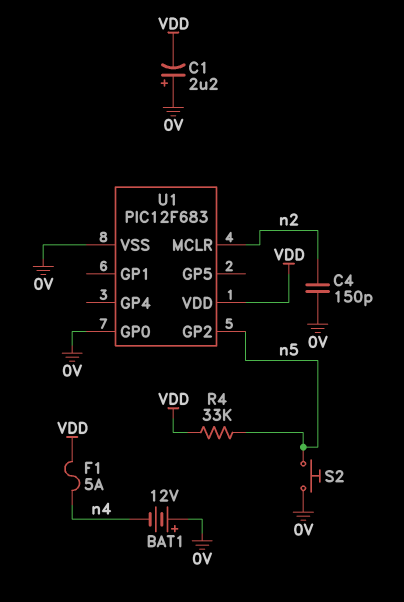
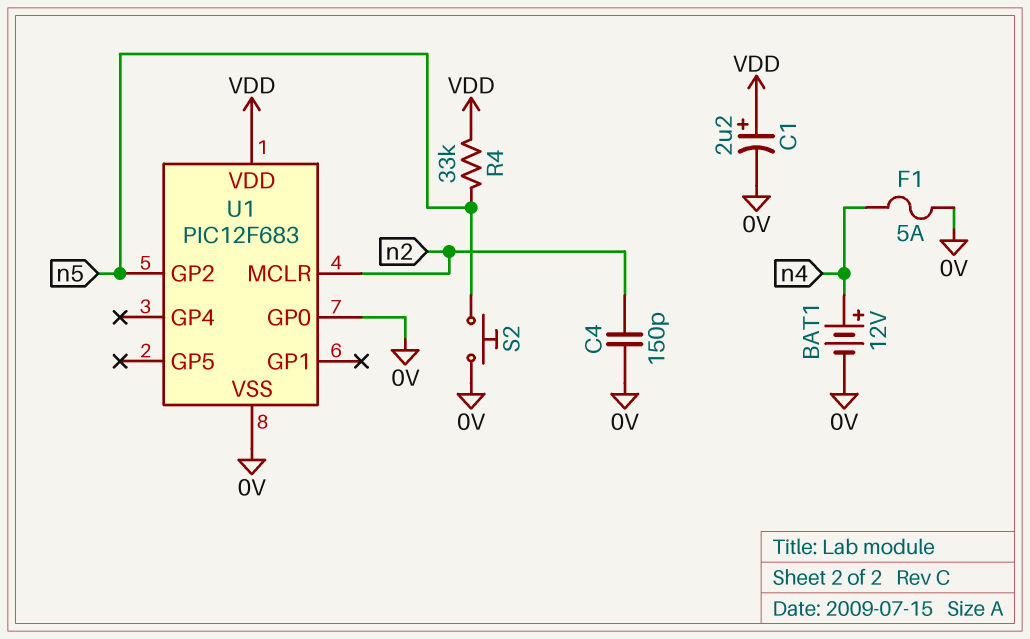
BAT1: 12V (plus 0V, minus n4) -> 12V (plus n4, minus 0V)
C1: 2.2uF (plus 0V, minus VDD) -> 2.2uF (plus VDD, minus 0V)
F1: 5A (VDD, n4) -> 5A (0V, n4)

